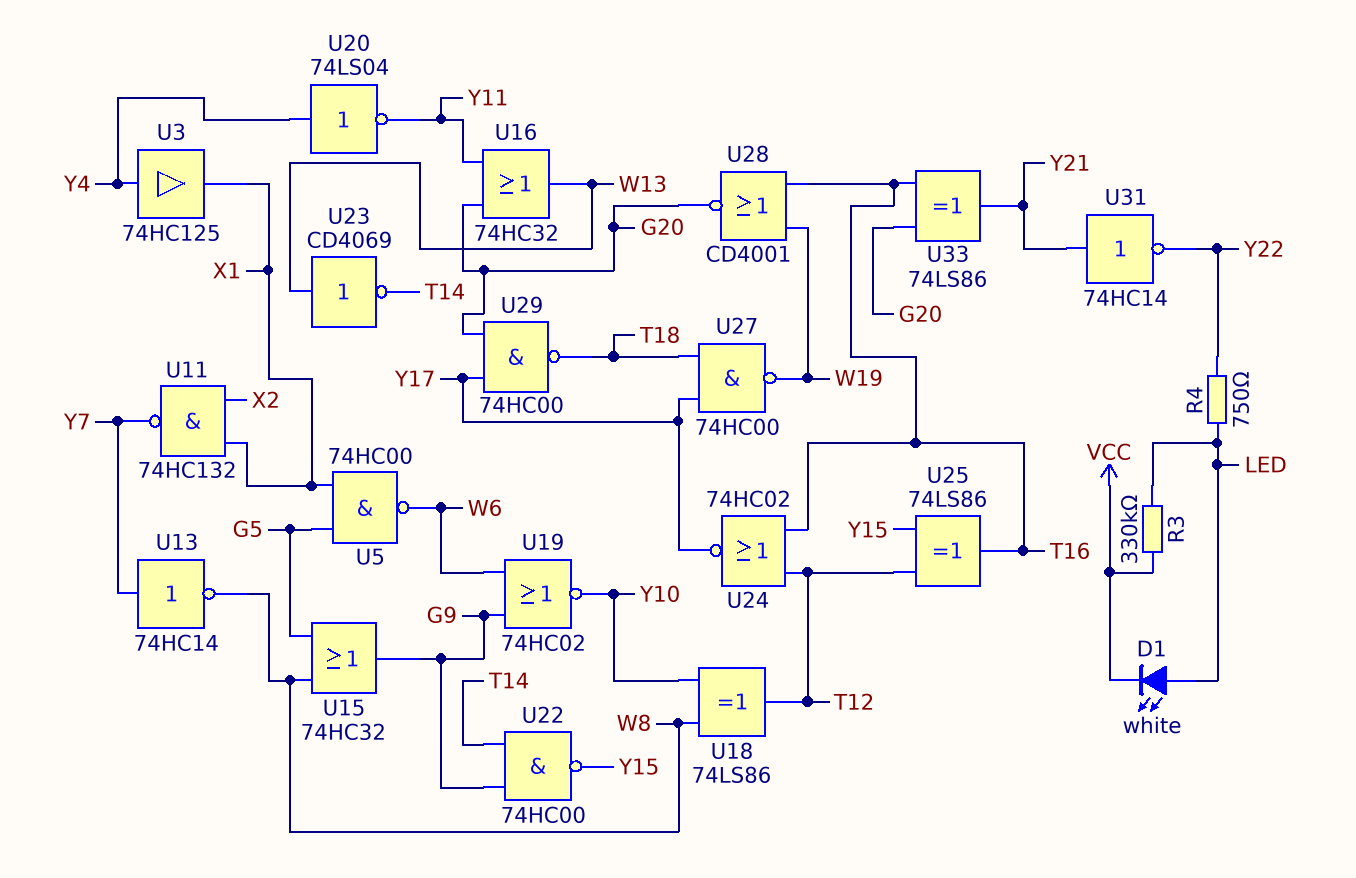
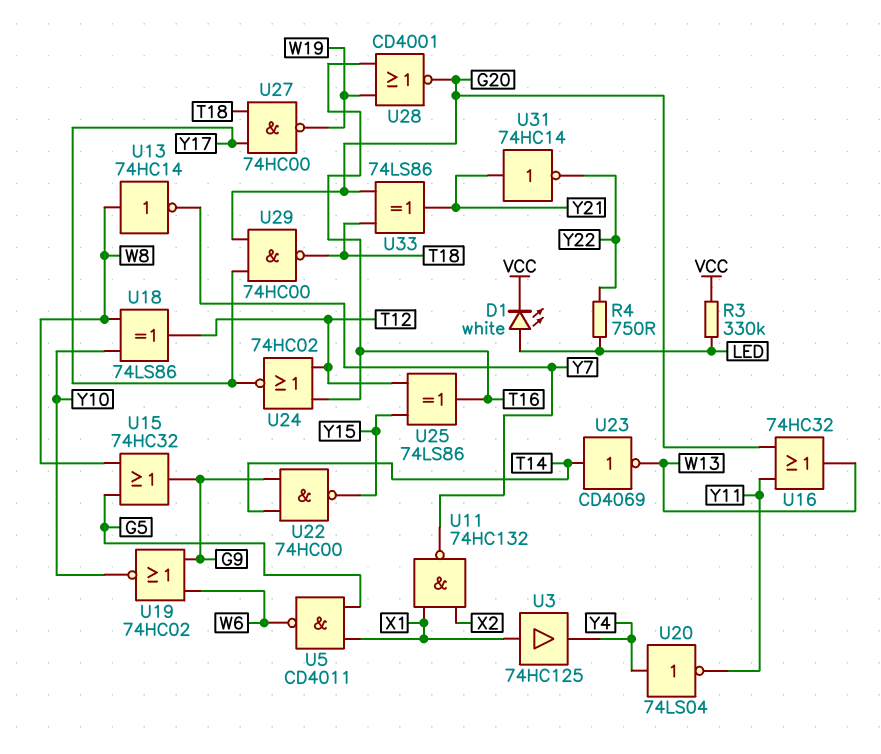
U3: buffer 74HC125 (in Y4, out X1) -> buffer 74HC125 (in X1, out Y4)
U5: NAND 74HC00 (in G5, in X1, out W6) -> NAND CD4011 (in G5, in X1, out W6)
U13: NOT 74HC14 (in Y7, out W8) -> NOT 74HC14 (in W8, out Y7)
U23: NOT CD4069 (in W13, out T14) -> NOT CD4069 (in T14, out W13)
U33: XOR 74LS86 (in G20, in T16, out Y21) -> XOR 74LS86 (in G20, in T18, out Y21)

